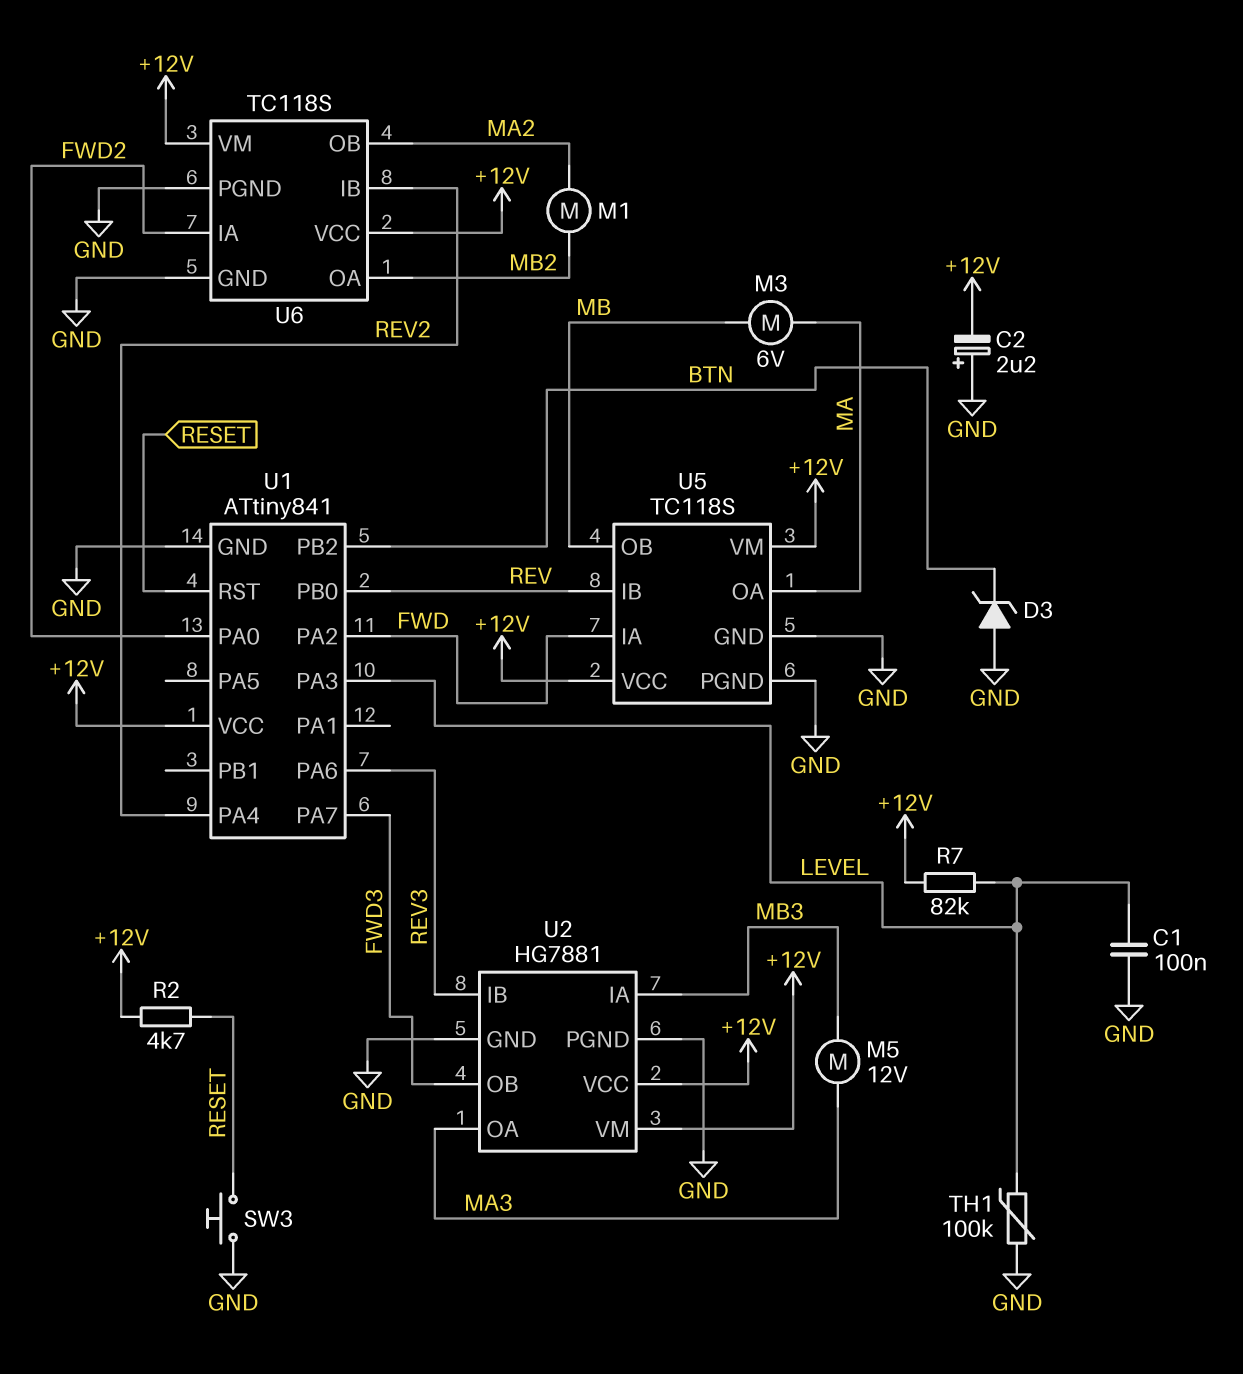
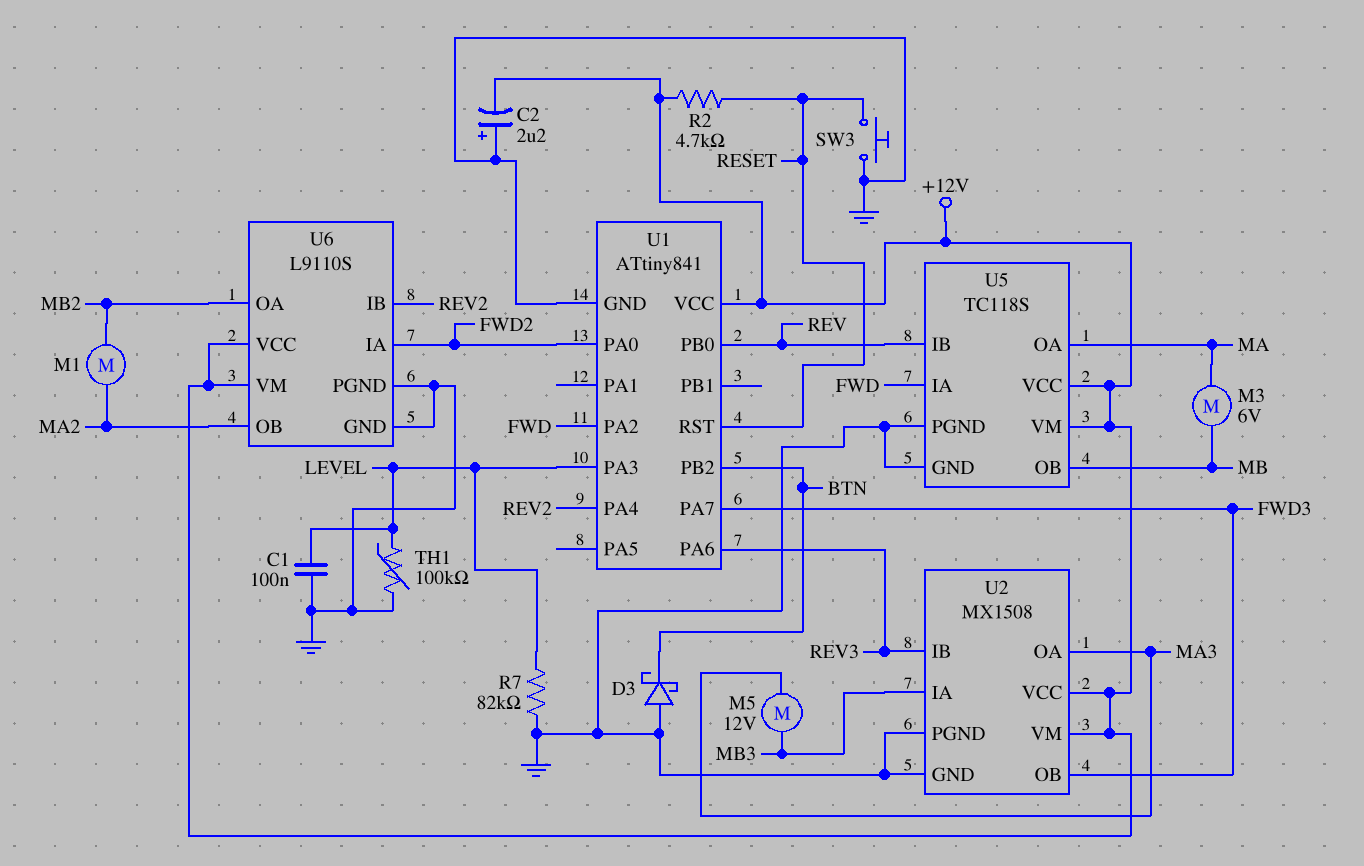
D3: zener (A GND, K BTN) -> schottky (A GND, K BTN)
R7: 82k (+12V, LEVEL) -> 82k (GND, LEVEL)
U2: HG7881 -> MX1508
U6: TC118S -> L9110S

